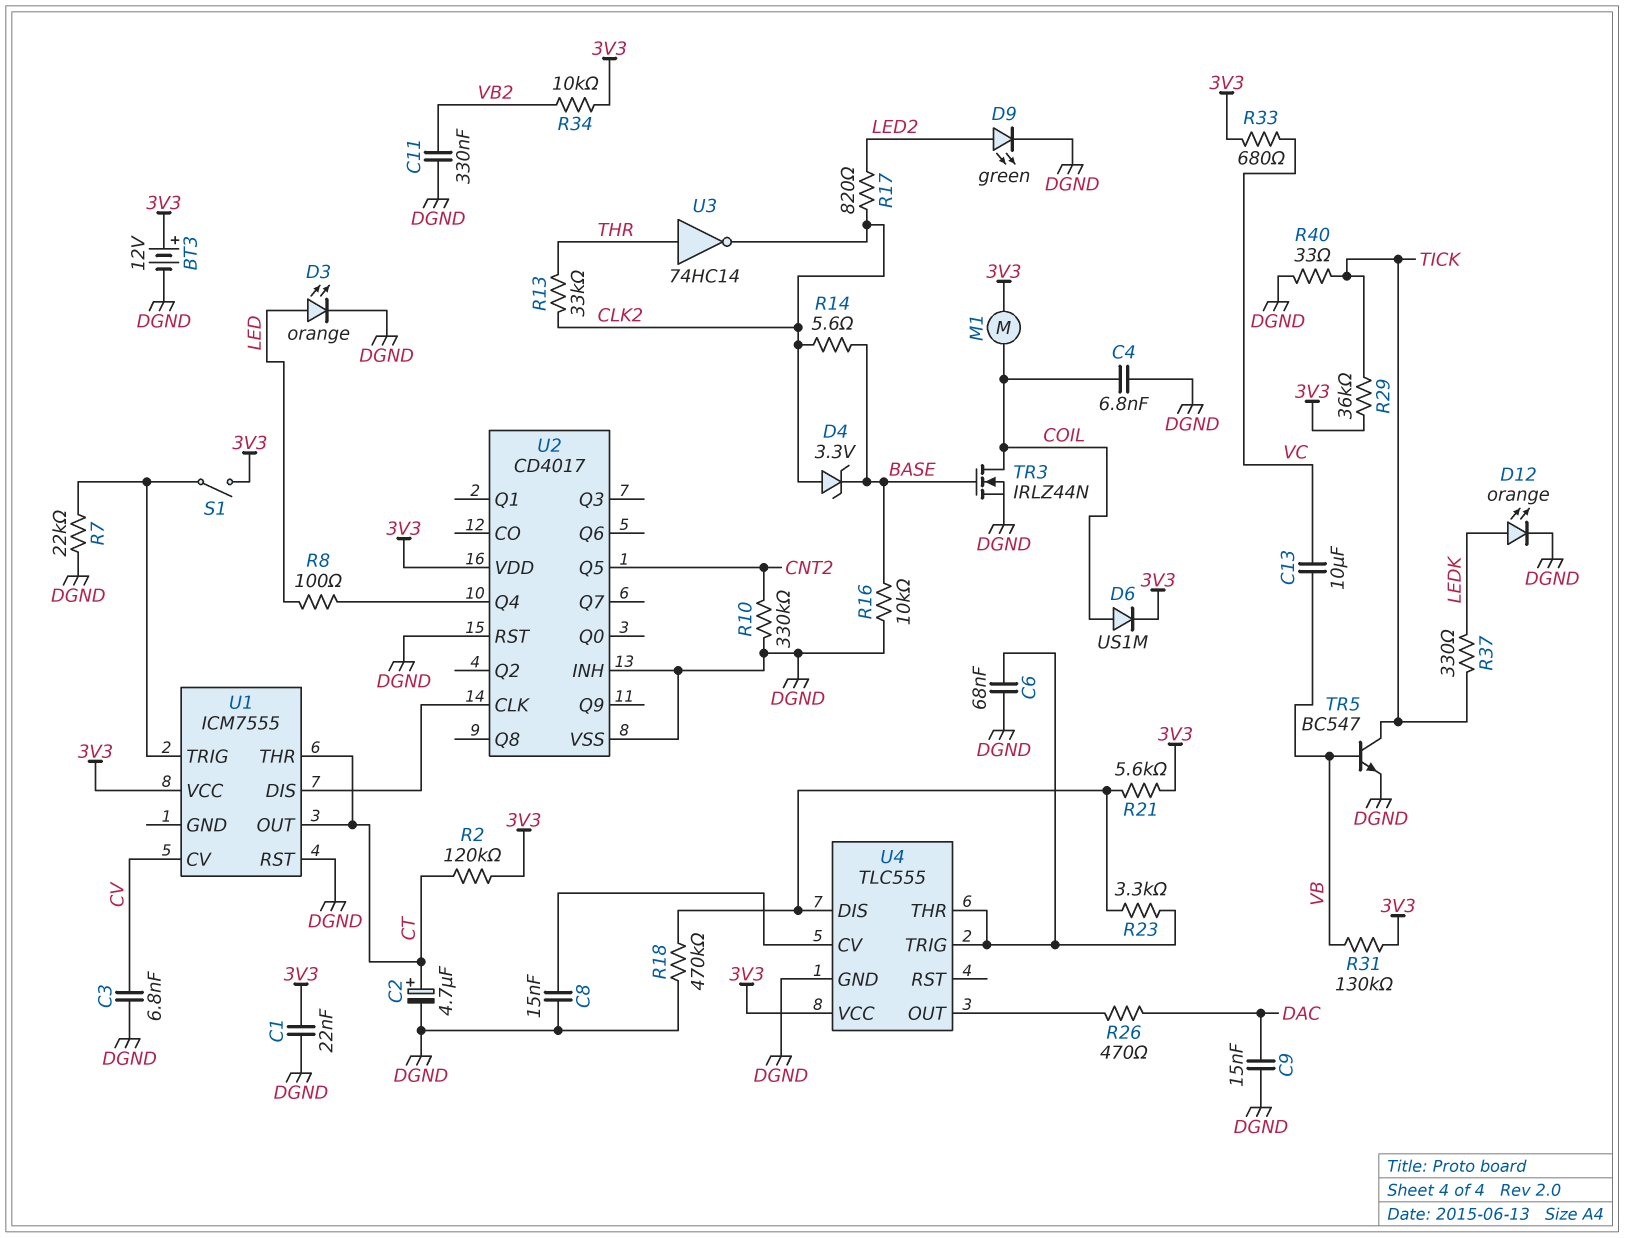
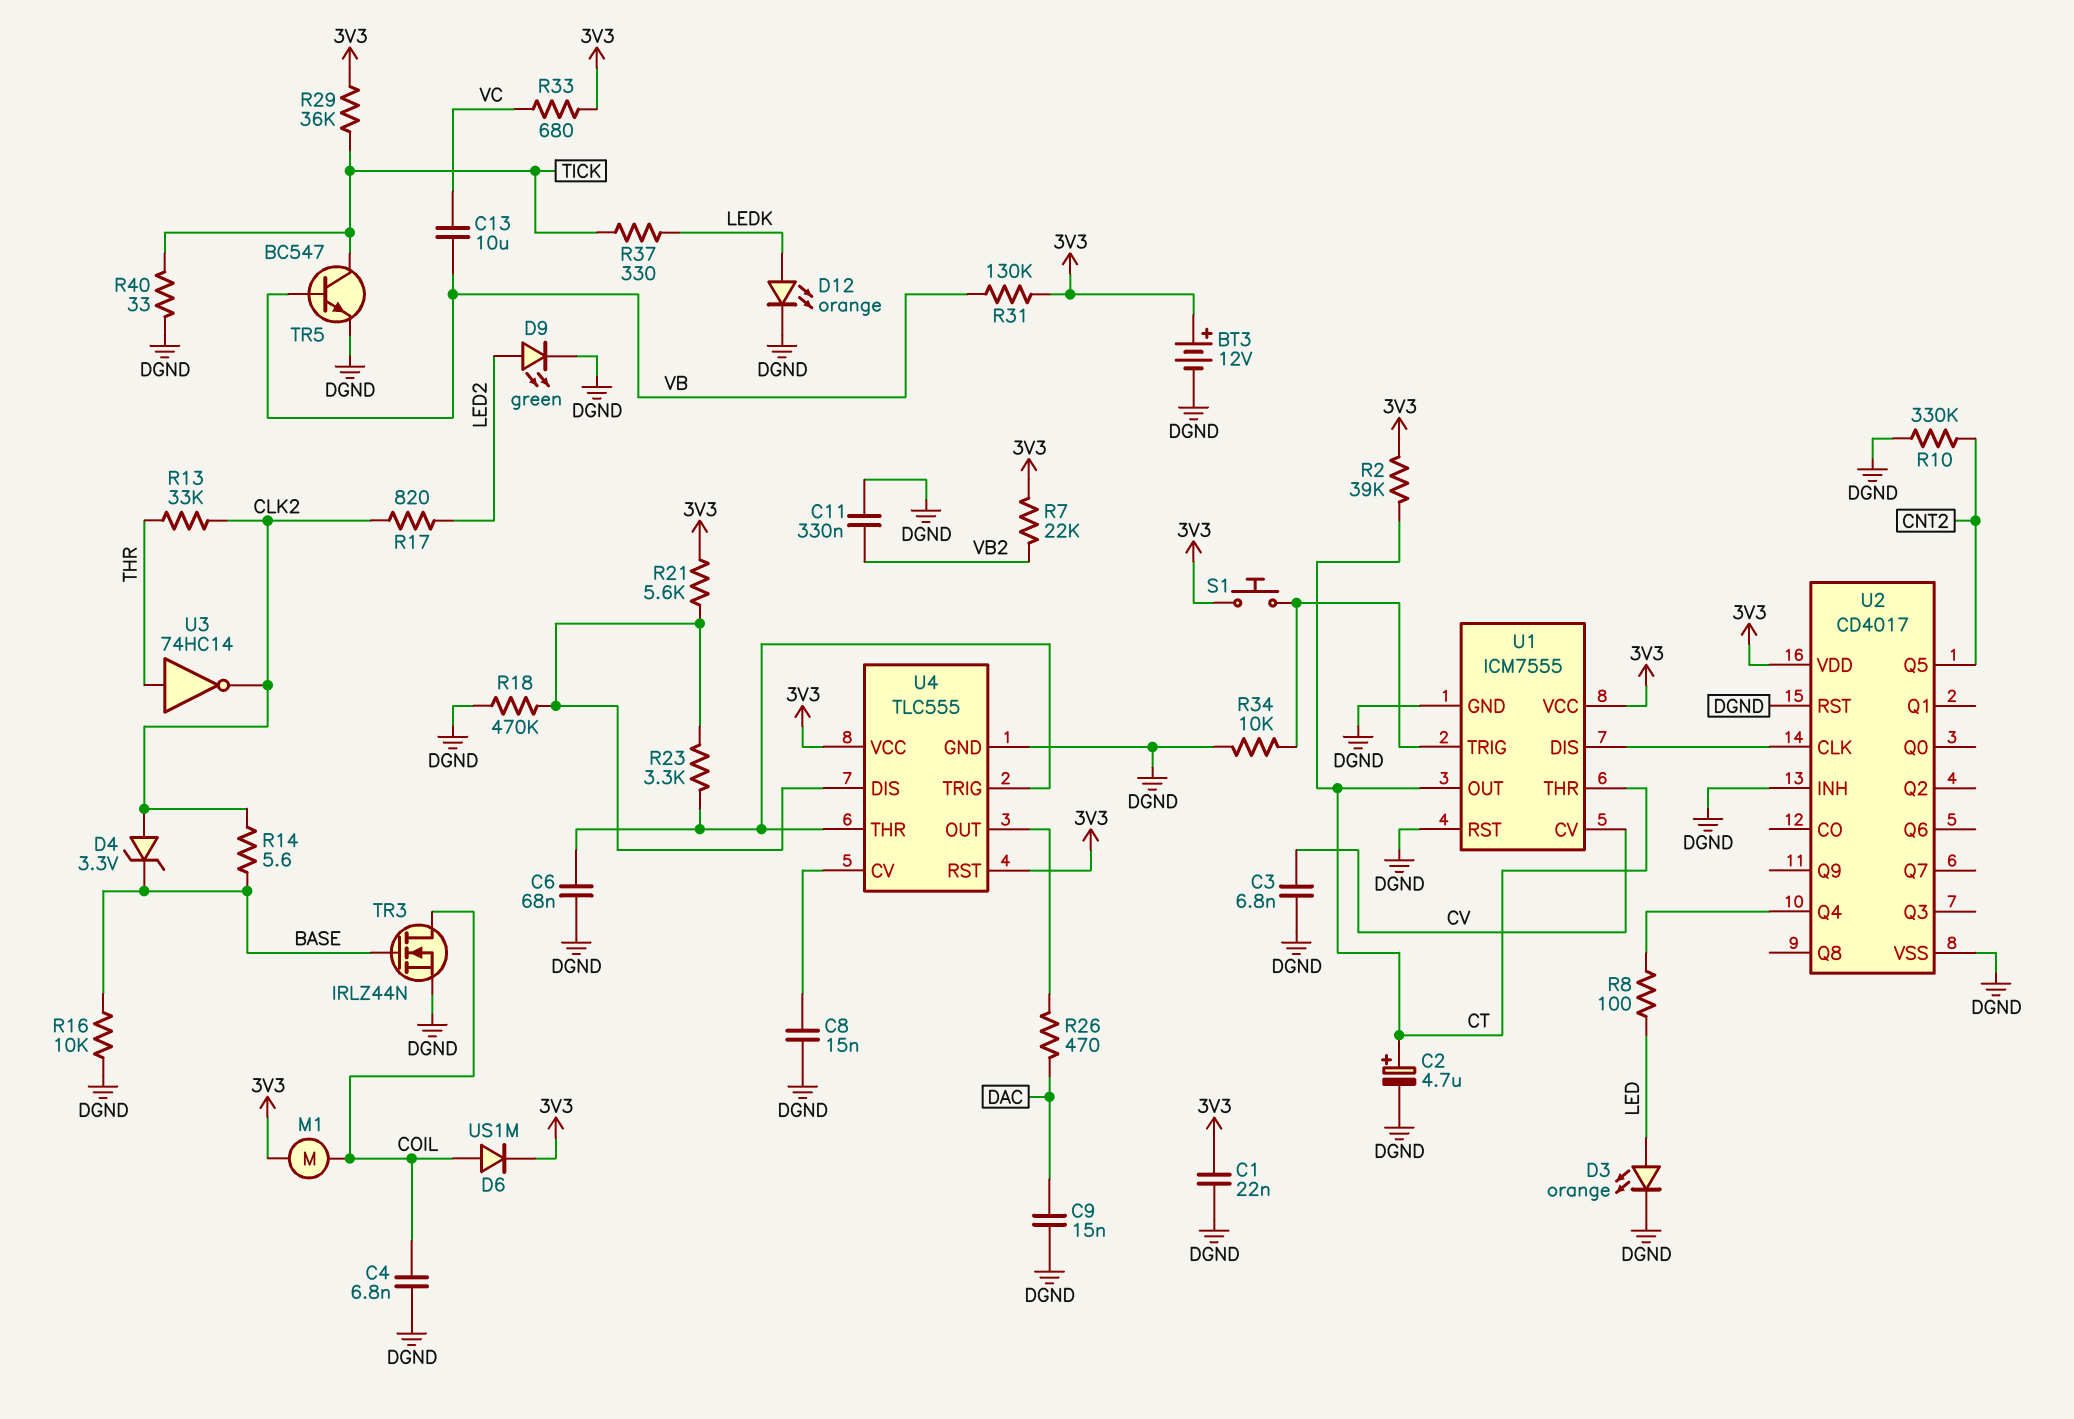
R2: 120k (3V3, CT) -> 39k (3V3, CT)
R7: 22k (DGND, U1/TRIG) -> 22k (3V3, VB2)
R34: 10k (3V3, VB2) -> 10k (DGND, U1/TRIG)
S1: switch (3V3, U1/TRIG) -> button (3V3, U1/TRIG)
U1 pin GND: none -> DGND
U4 pin RST: none -> 3V3

